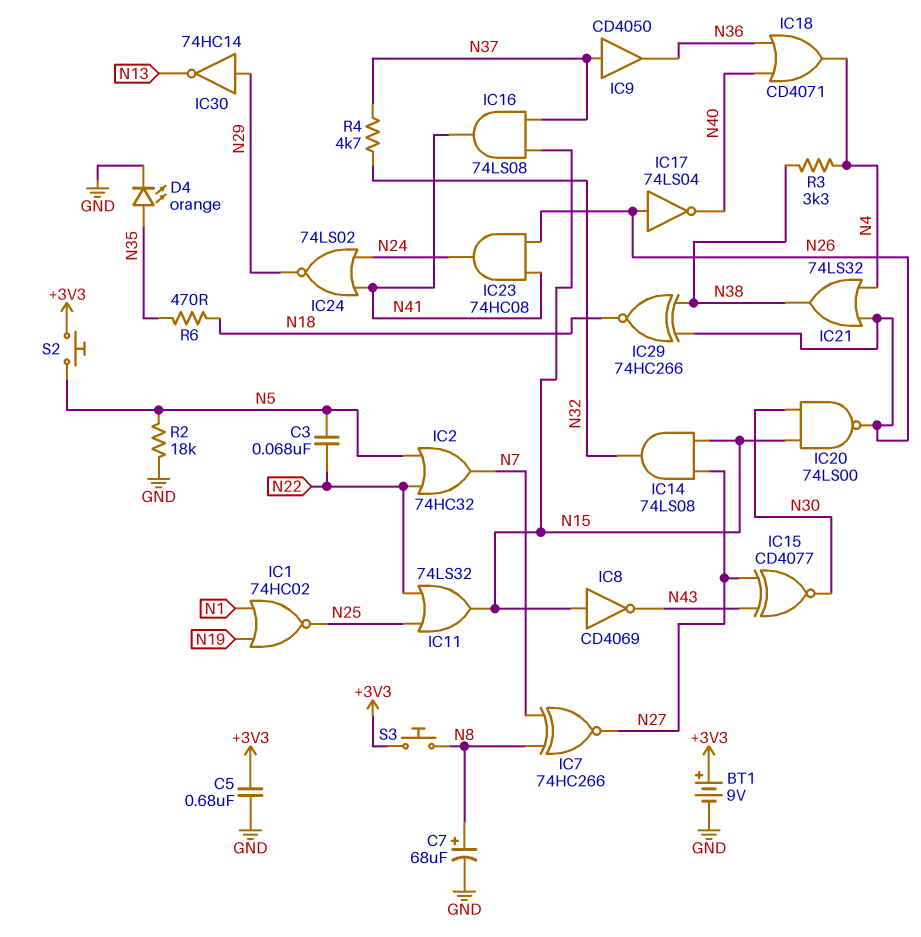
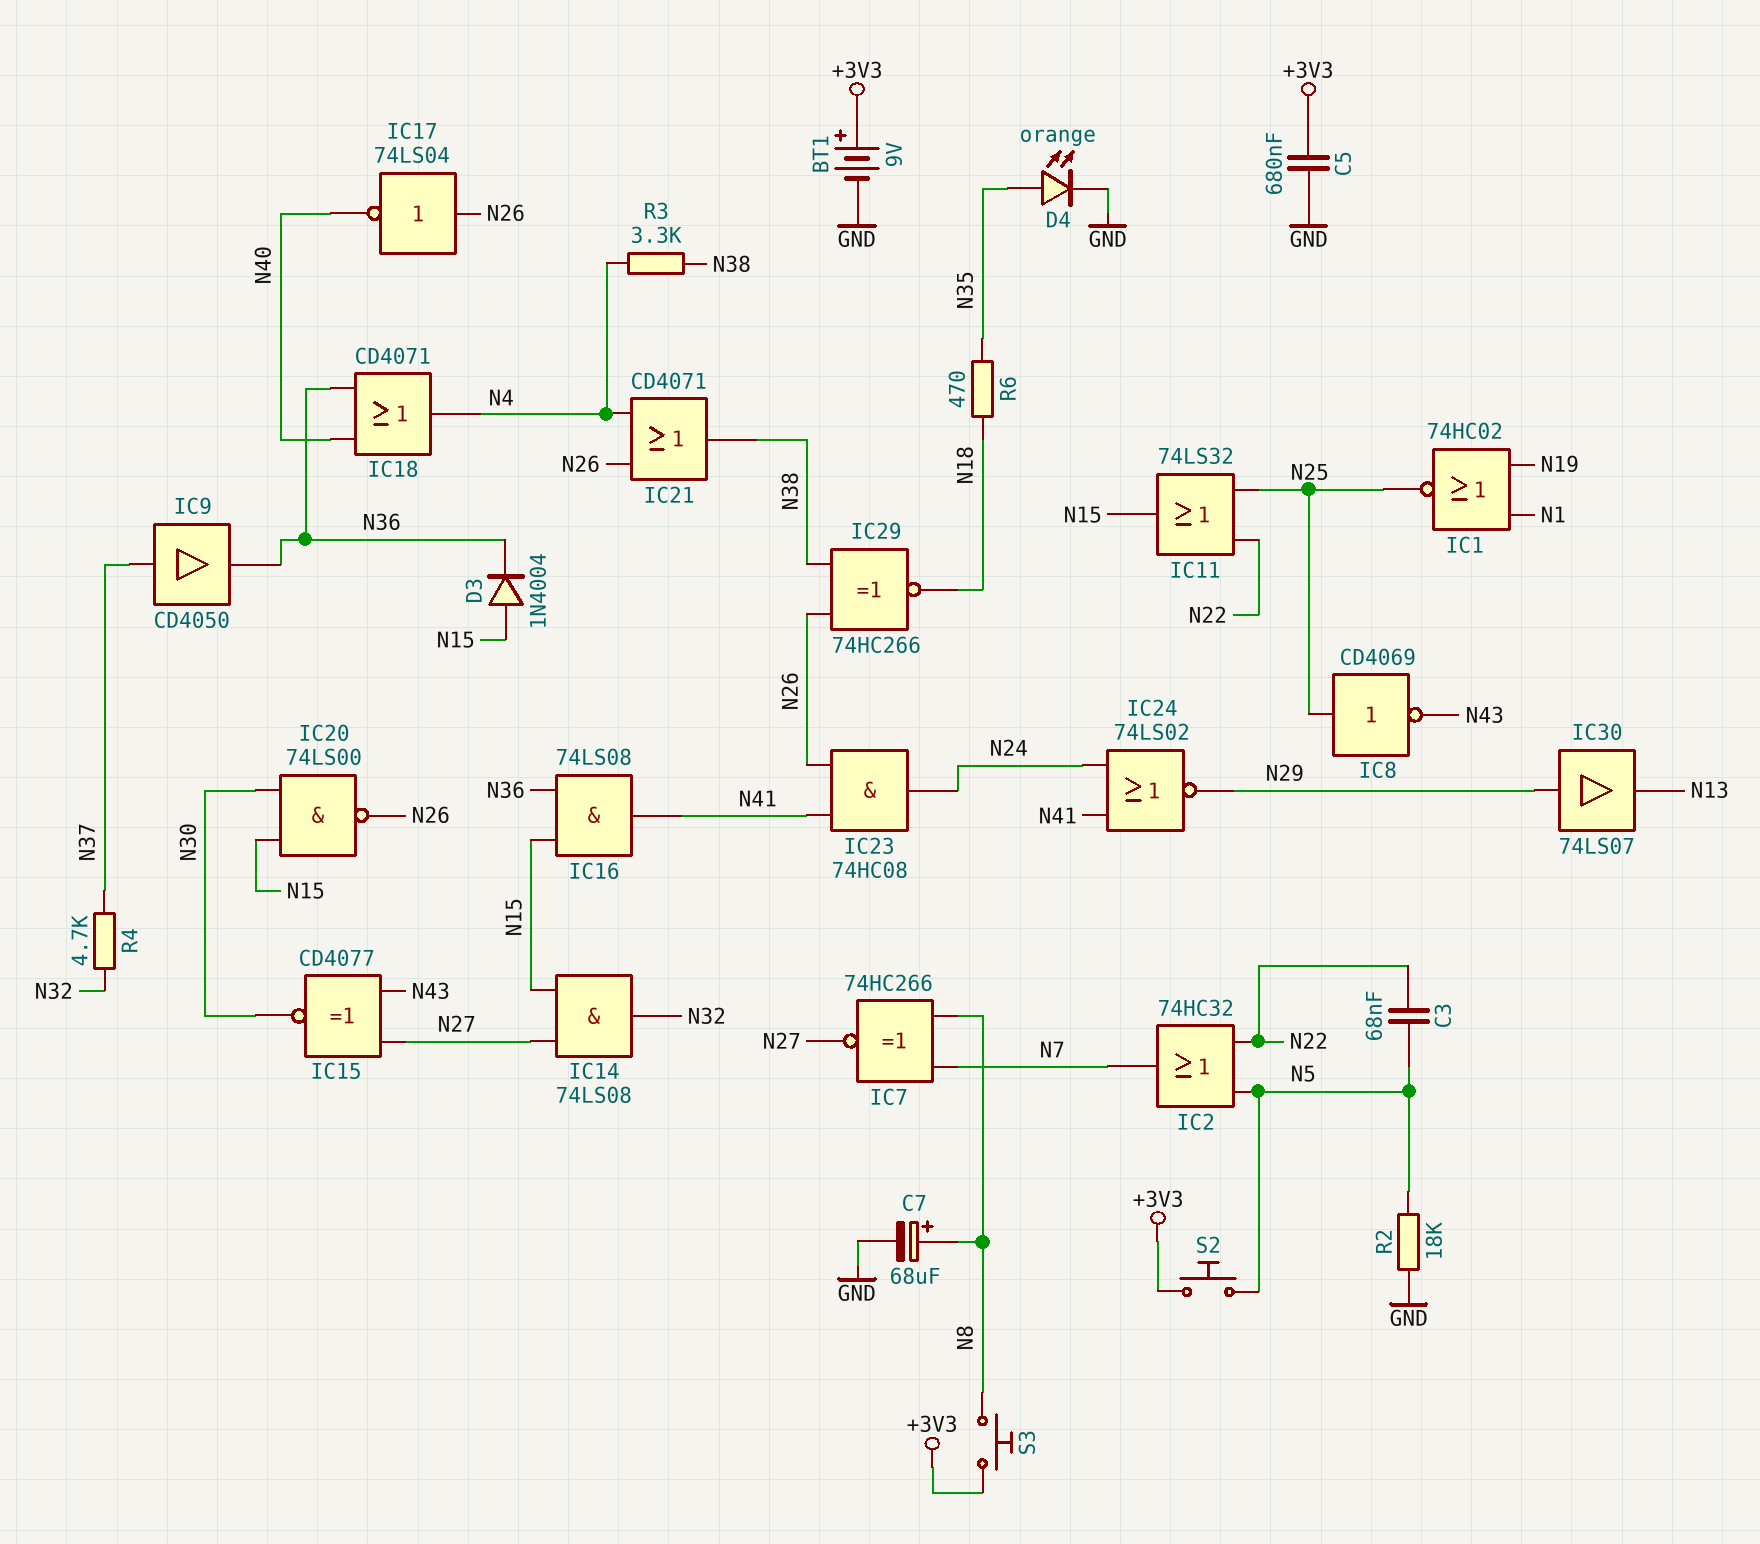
D3: none -> diode 1N4004 (A N15, K N36)
IC8: NOT CD4069 (in N15, out N43) -> NOT CD4069 (in N25, out N43)
IC16: AND 74LS08 (in N15, in N37, out N41) -> AND 74LS08 (in N15, in N36, out N41)
IC21: OR 74LS32 (in N4, in N26, out N38) -> OR CD4071 (in N4, in N26, out N38)
IC30: NOT 74HC14 (in N29, out N13) -> buffer 74LS07 (in N29, out N13)

